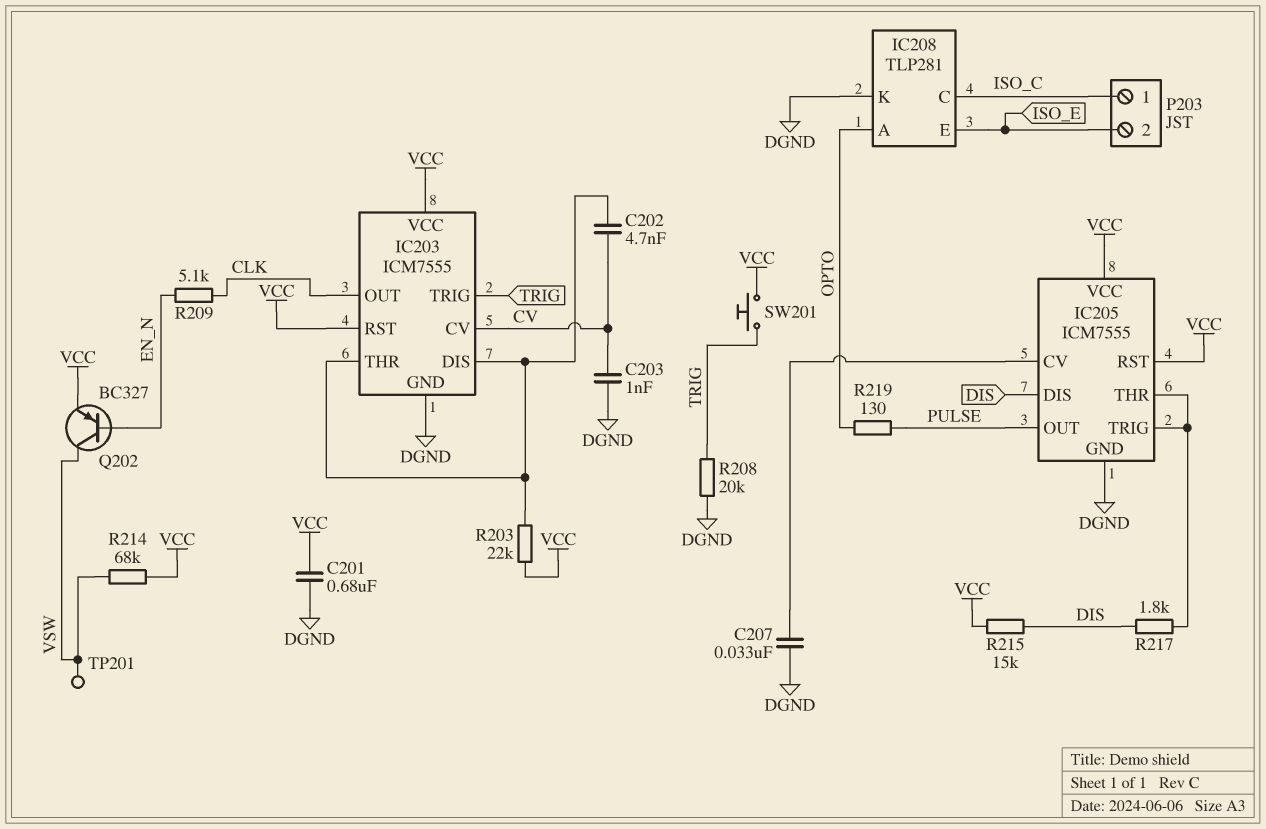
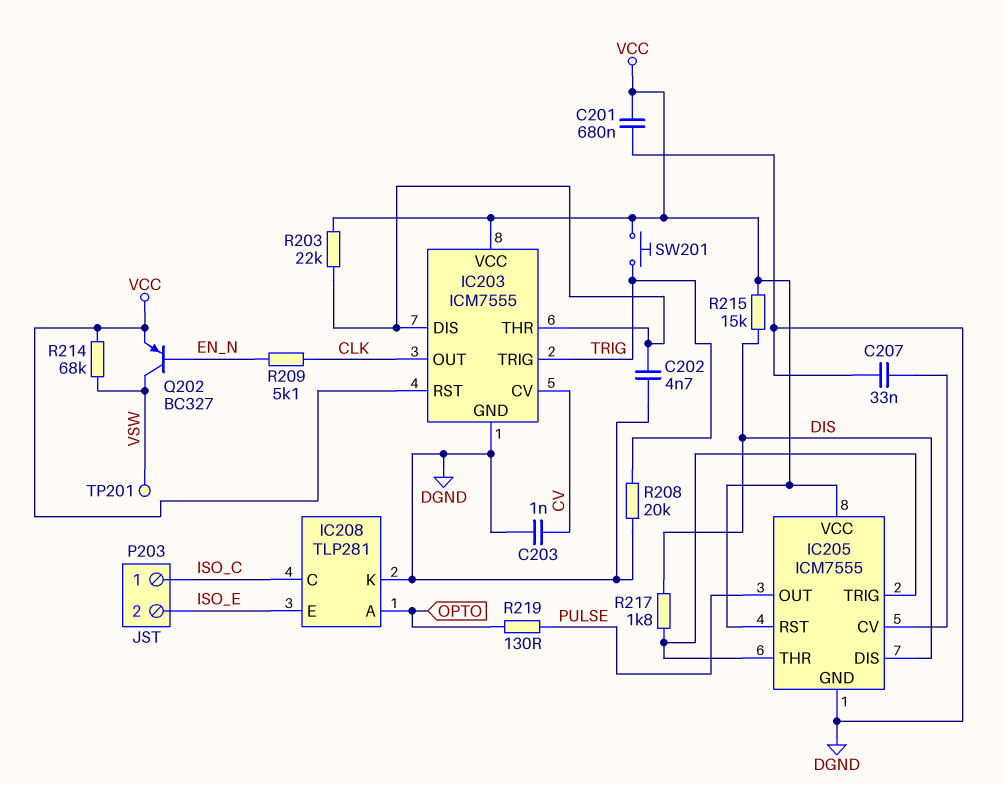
C202: 4.7nF (CV, IC203/DIS) -> 4.7nF (DGND, IC203/DIS)

